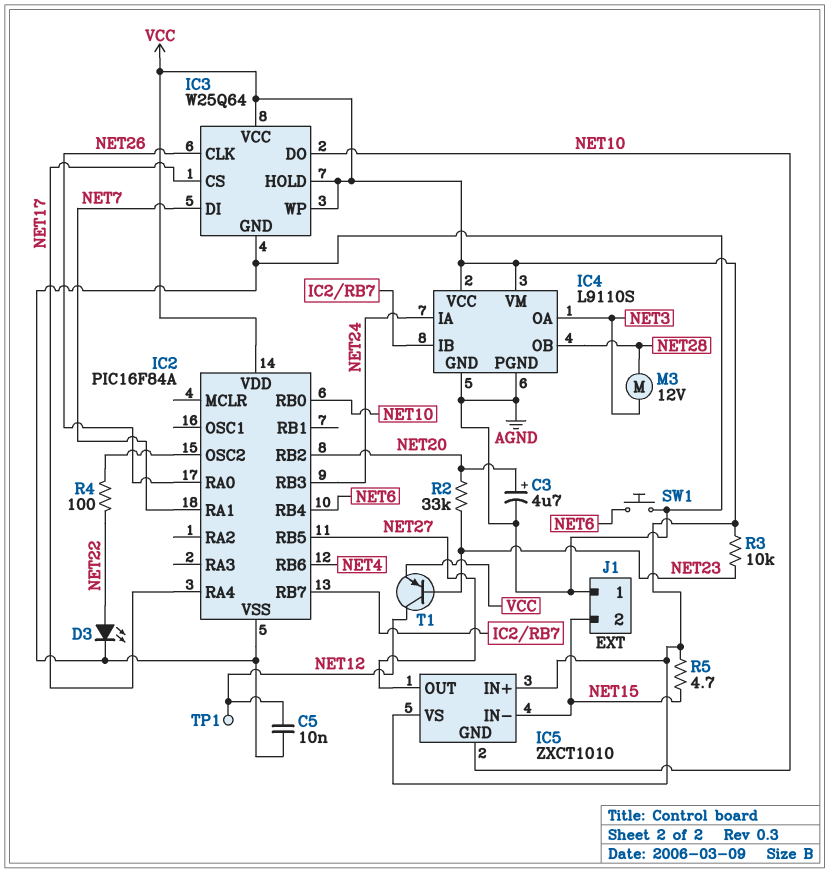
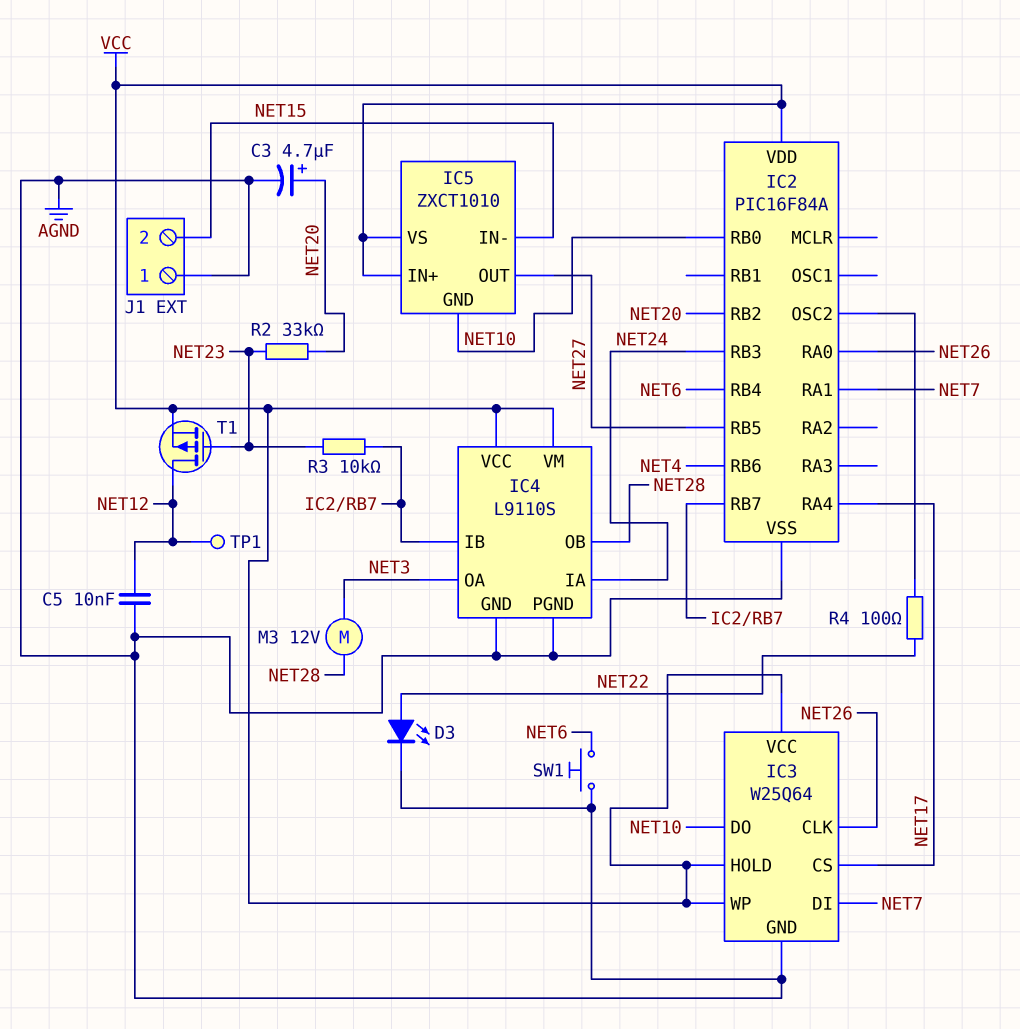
R3: 10k (NET23, VCC) -> 10k (IC2/RB7, NET23)
R5: 4.7 (NET15, VCC) -> none
T1: PNP (B NET23, C NET12, E VCC) -> PMOS (G NET23, D NET12, S VCC)

